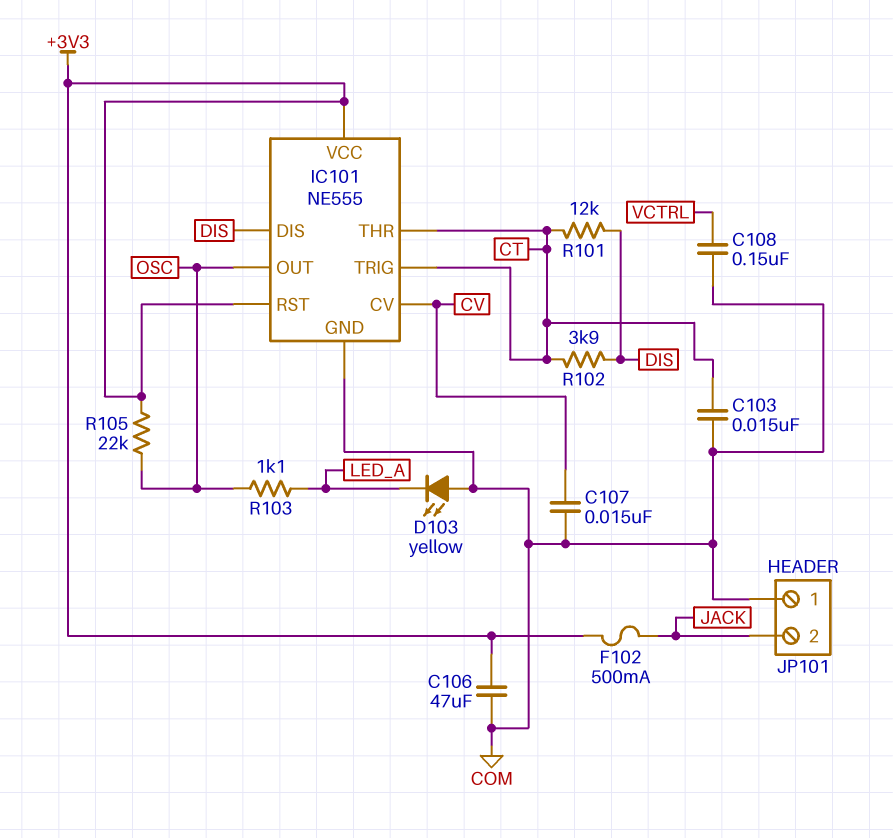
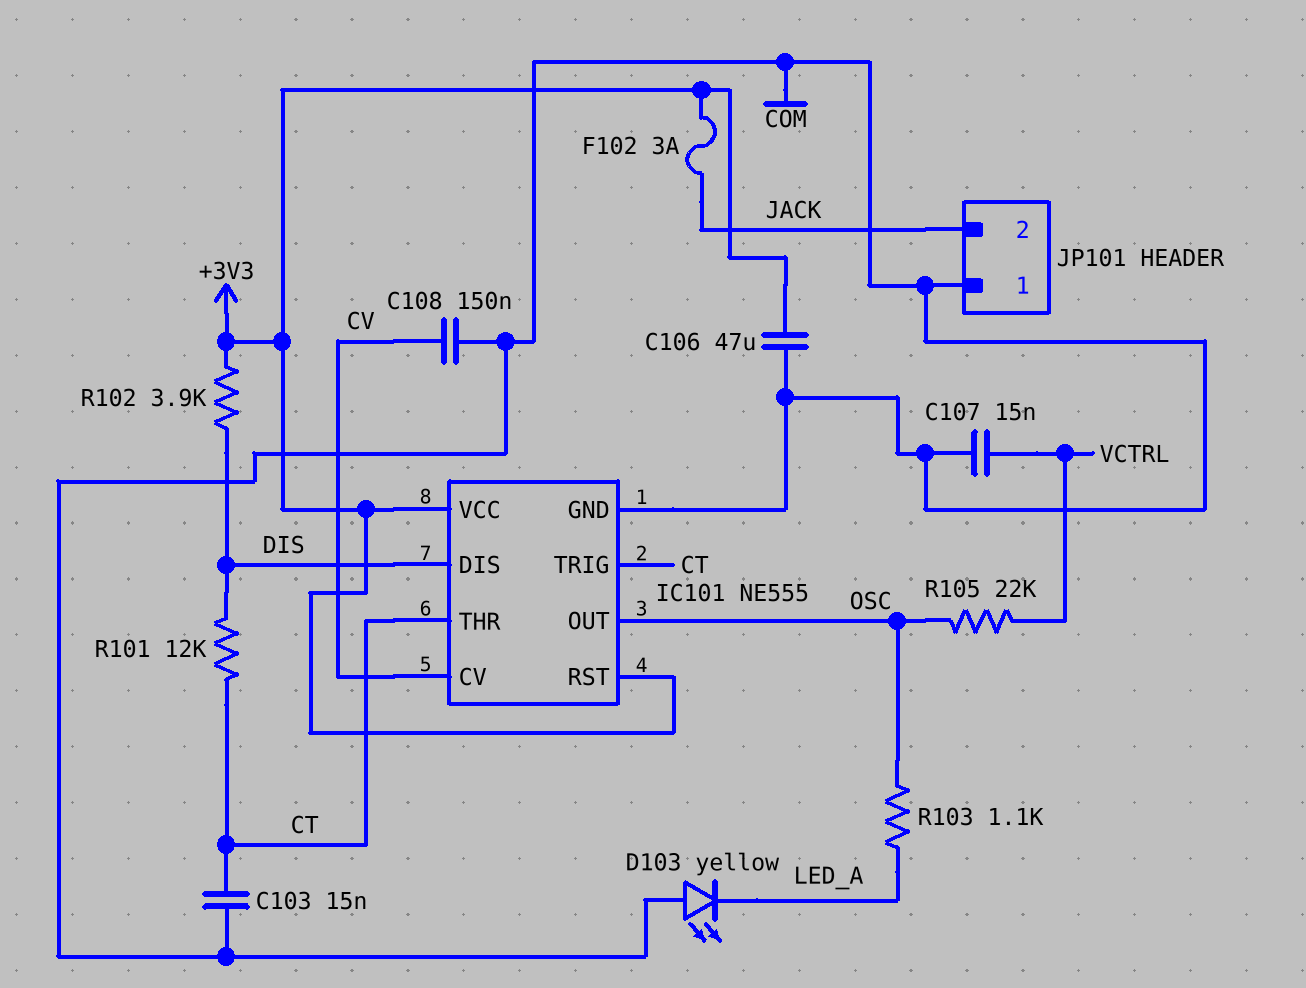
C107: 15nF (COM, CV) -> 15nF (COM, VCTRL)
C108: 150nF (COM, VCTRL) -> 150nF (COM, CV)
F102: 500mA (+3V3, JACK) -> 3A (+3V3, JACK)
R102: 3.9k (CT, DIS) -> 3.9k (+3V3, DIS)
R105: 22k (+3V3, OSC) -> 22k (OSC, VCTRL)

